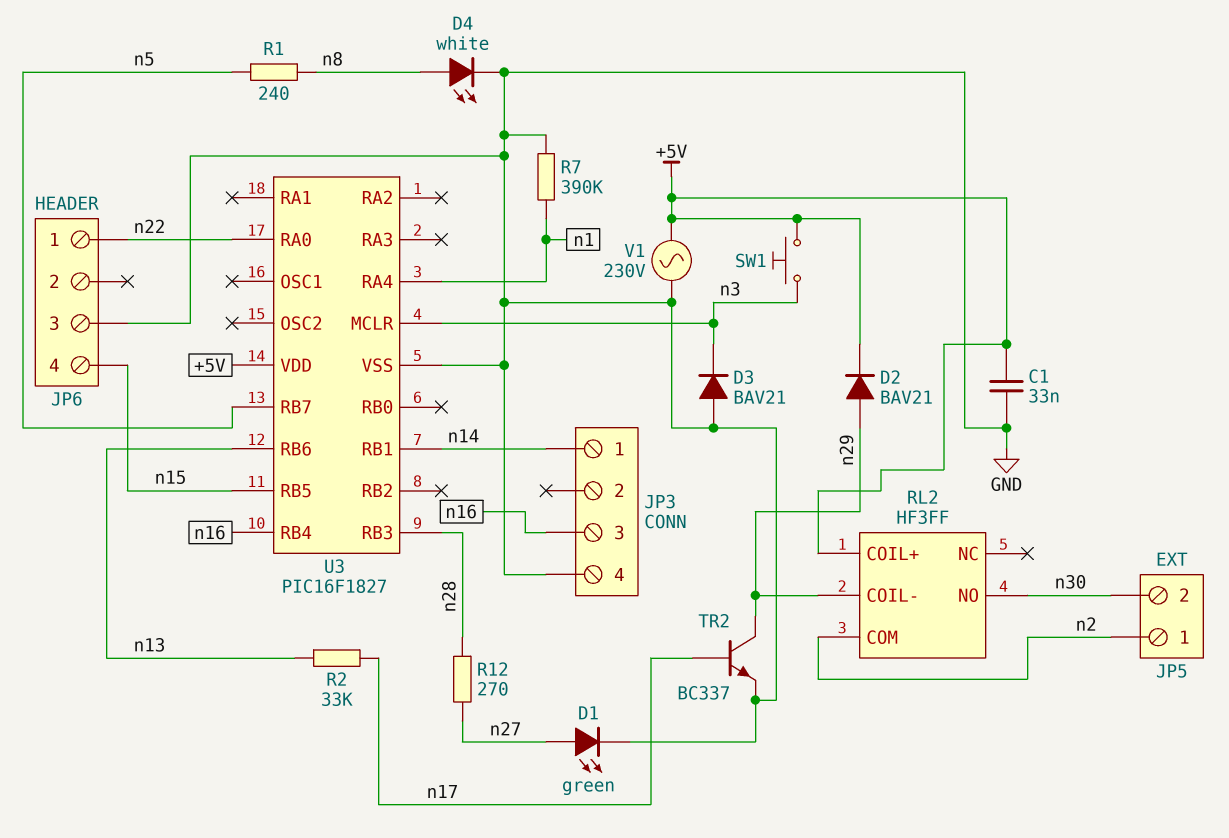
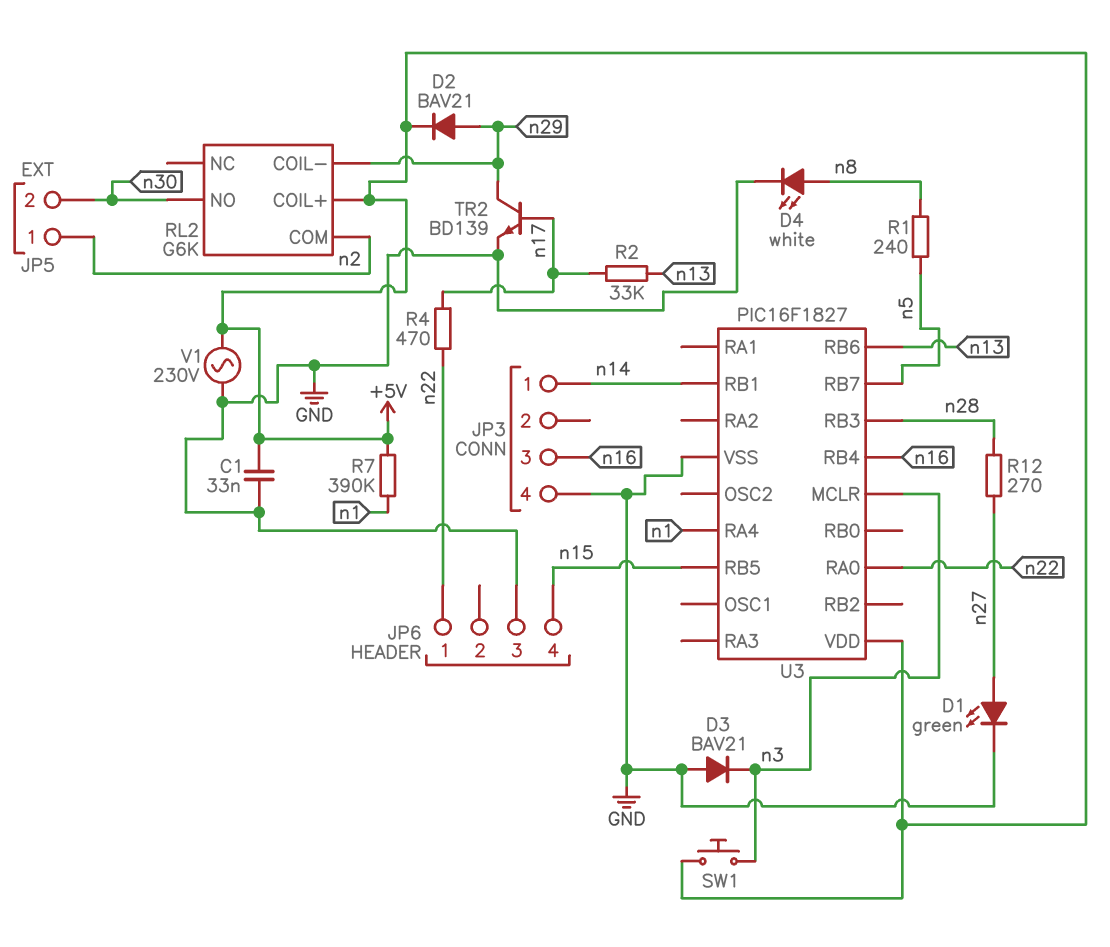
R4: none -> 470 (n17, n22)
R7: 390k (GND, n1) -> 390k (+5V, n1)
RL2: HF3FF -> G6K
TR2: NPN BC337 (B n17, C n29, E GND) -> NPN BD139 (B n17, C n29, E GND)

